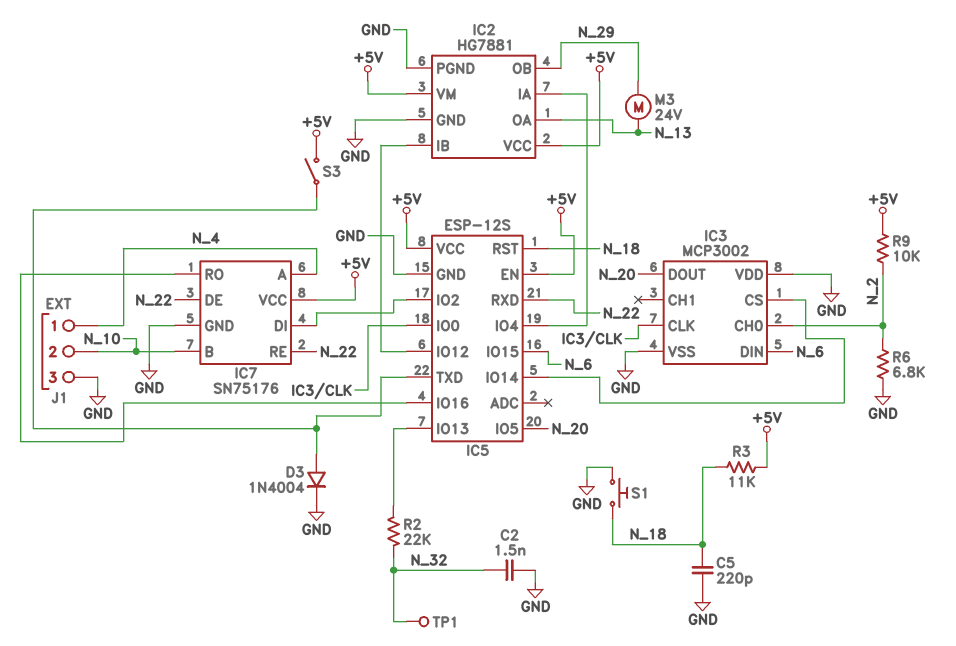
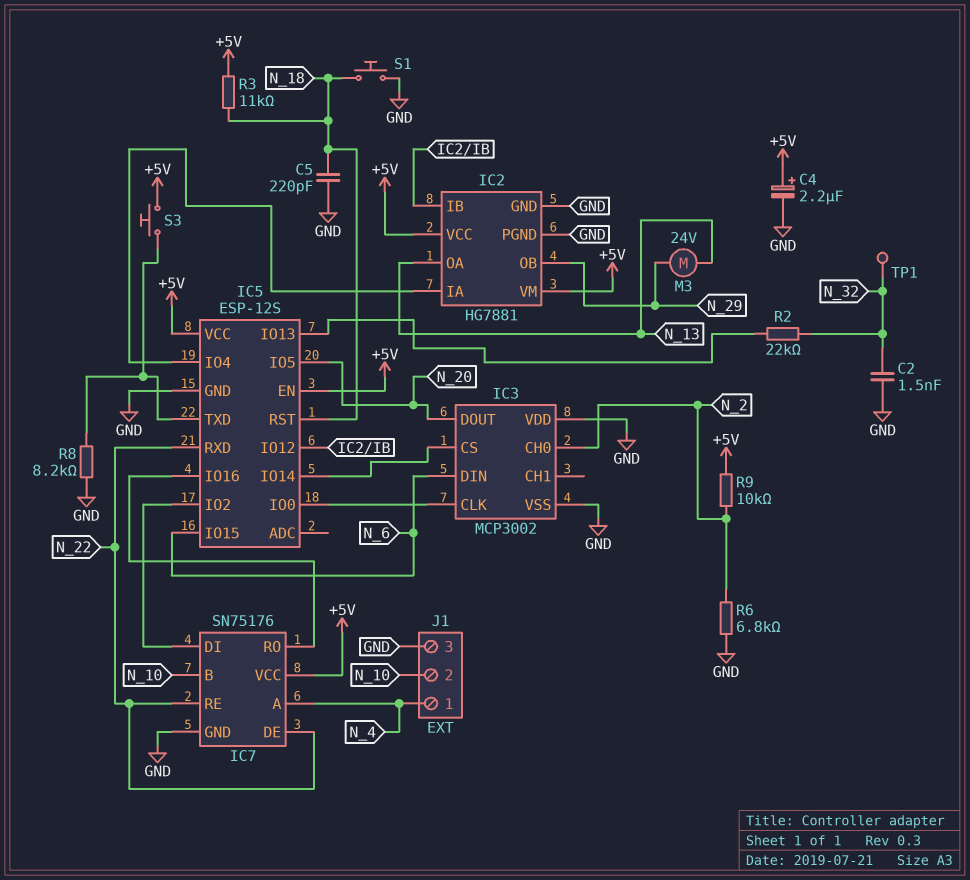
C4: none -> 2.2uF (plus +5V, minus GND)
D3: diode 1N4004 (A IC5/TXD, K GND) -> none
R8: none -> 8.2k (GND, IC5/TXD)
S3: switch (+5V, IC5/TXD) -> button (+5V, IC5/TXD)

